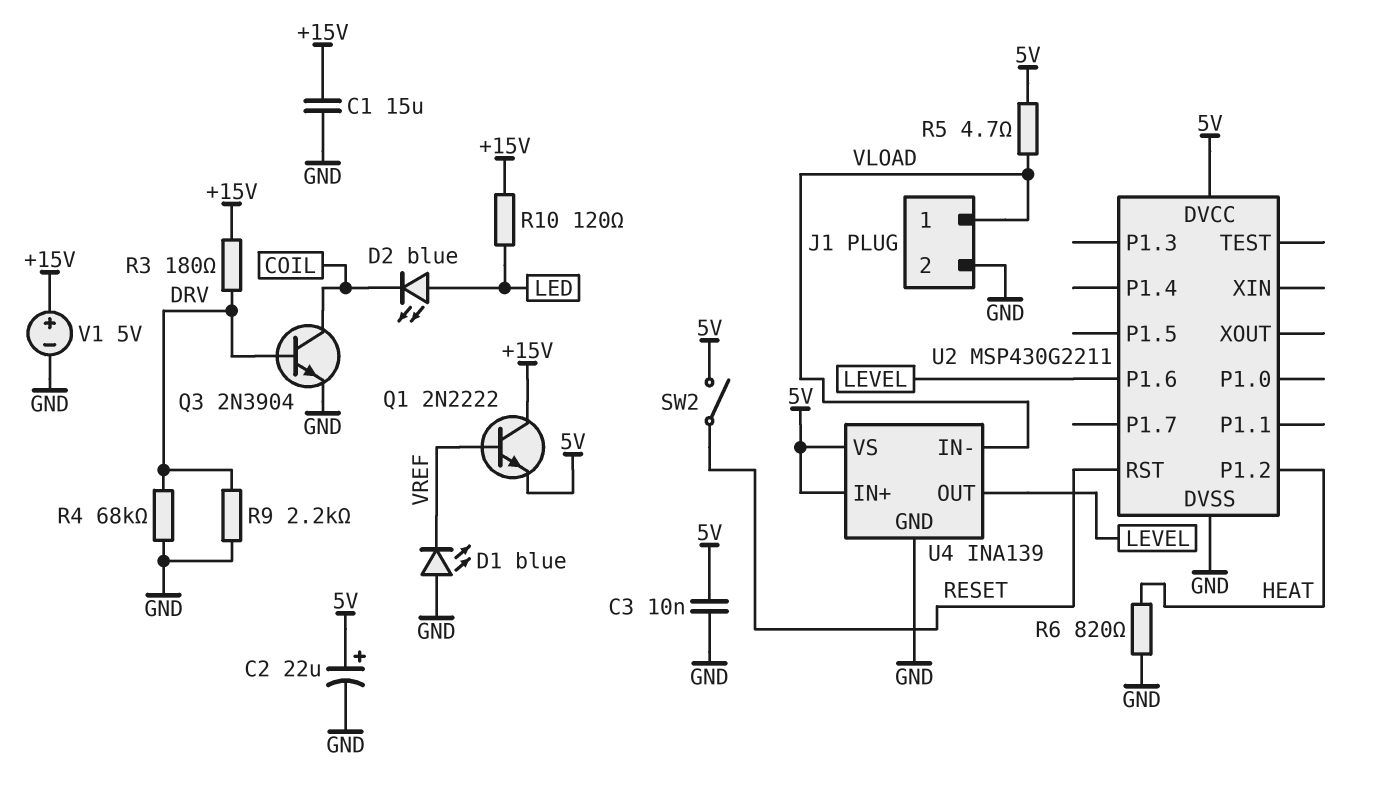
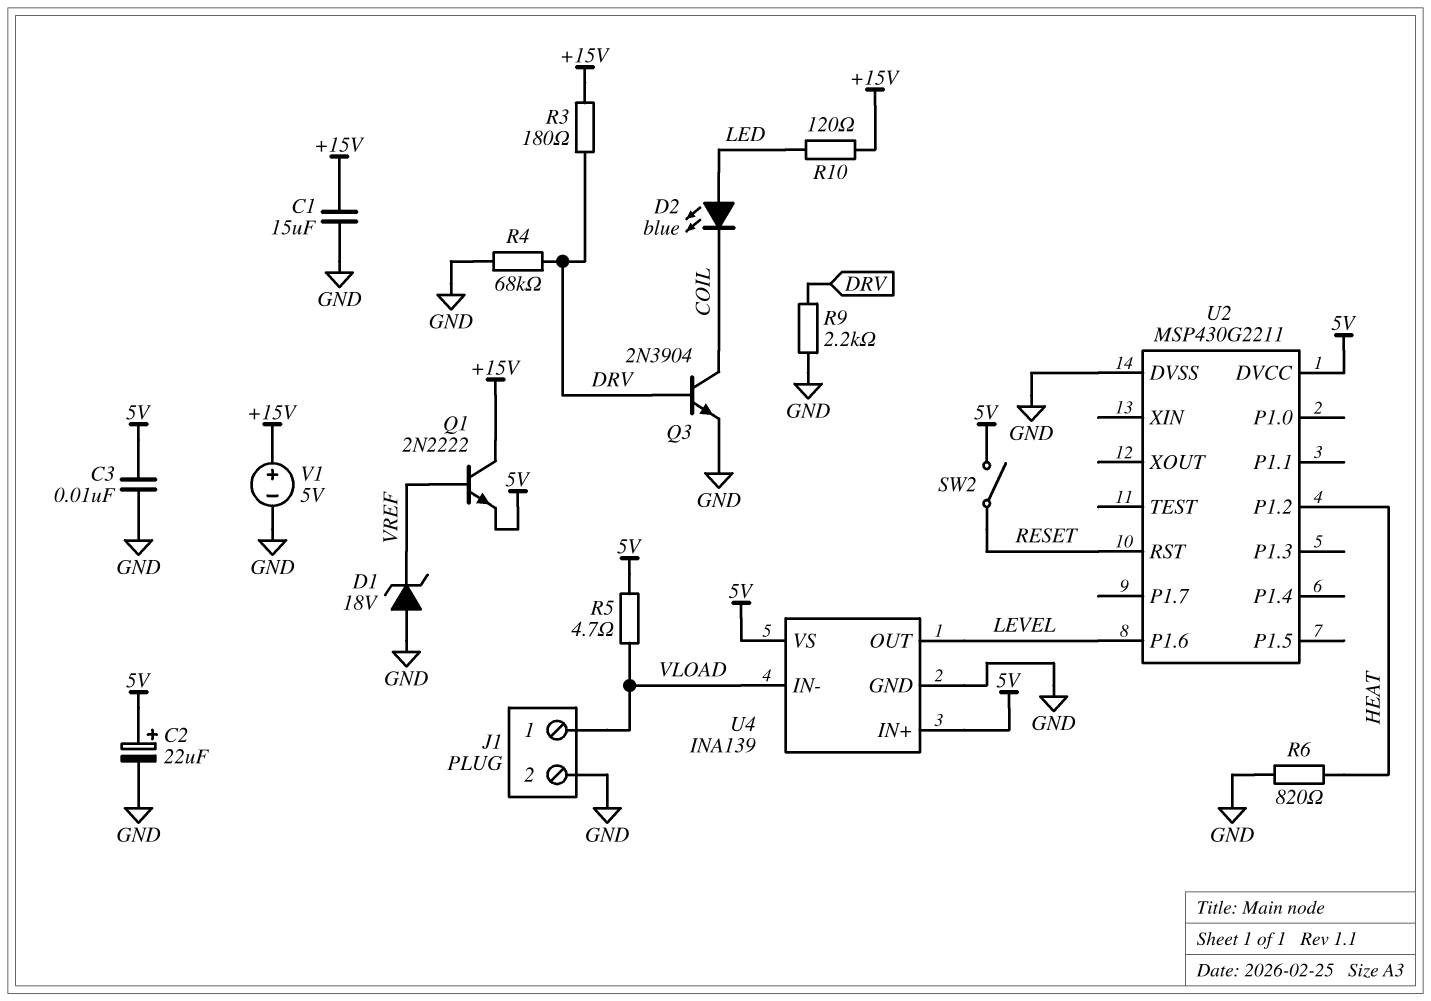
D1: LED blue (A GND, K VREF) -> zener 18V (A GND, K VREF)

